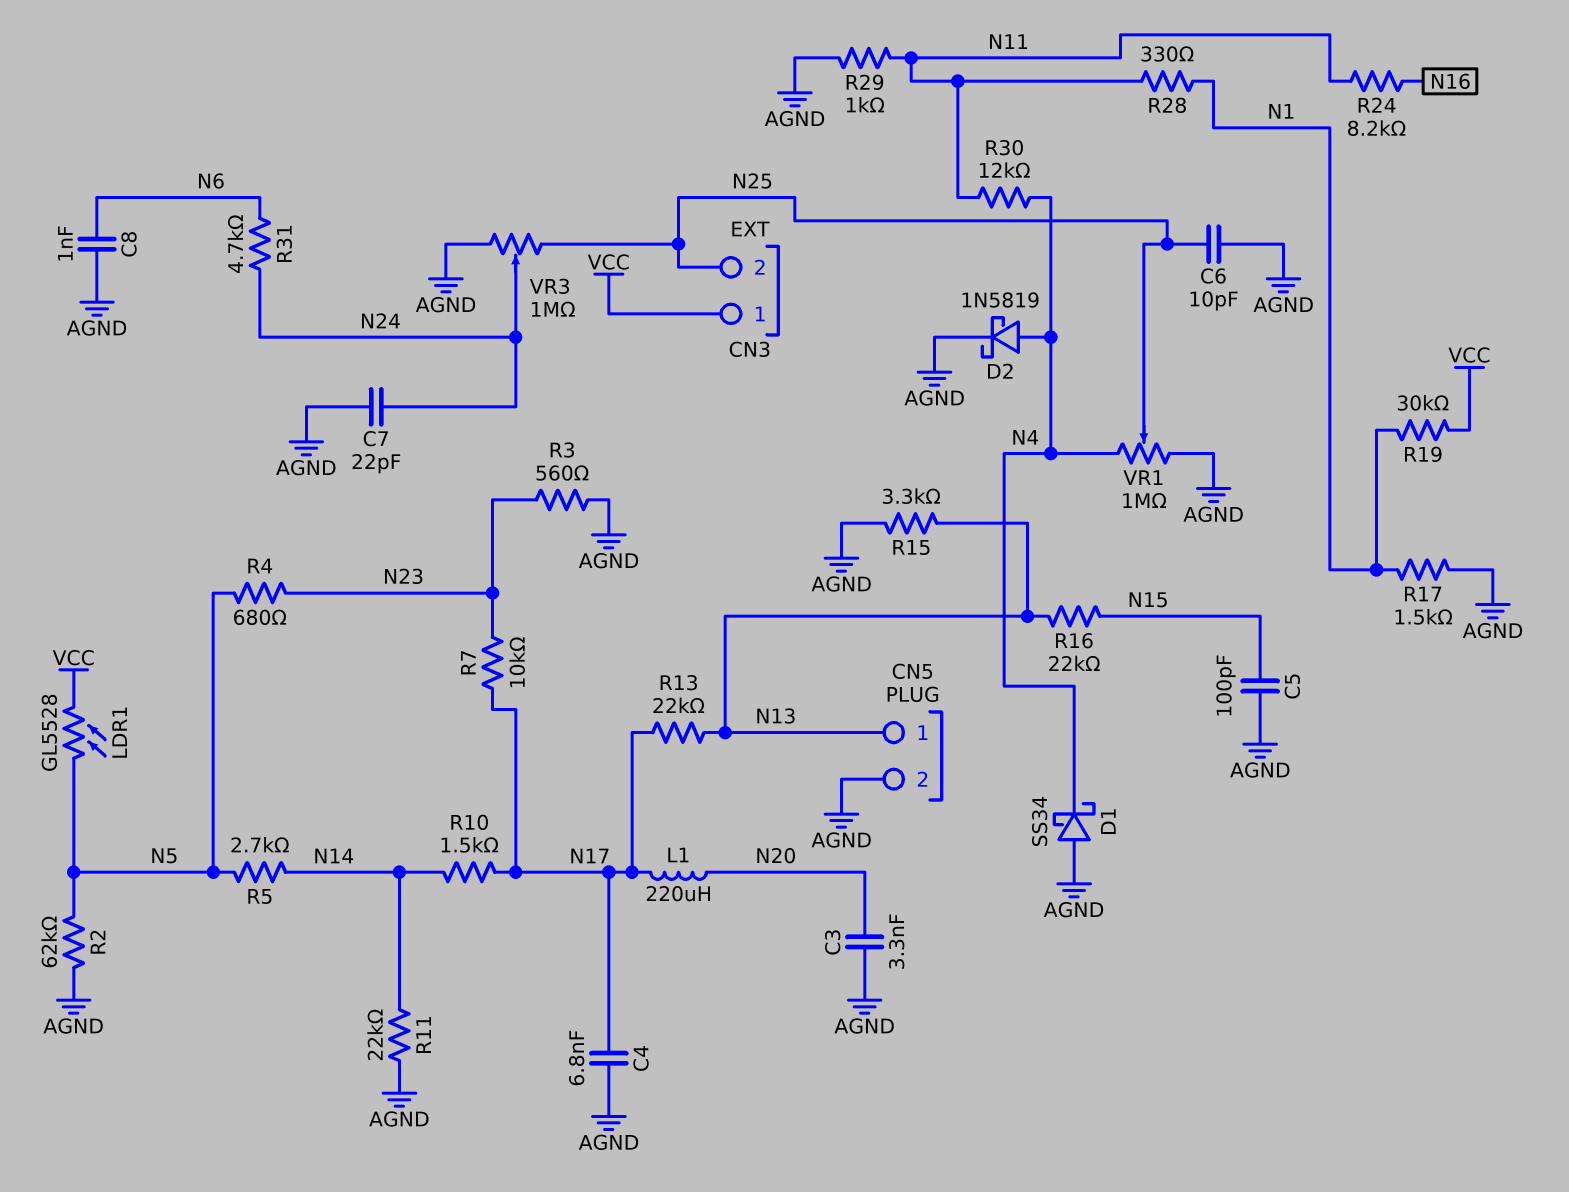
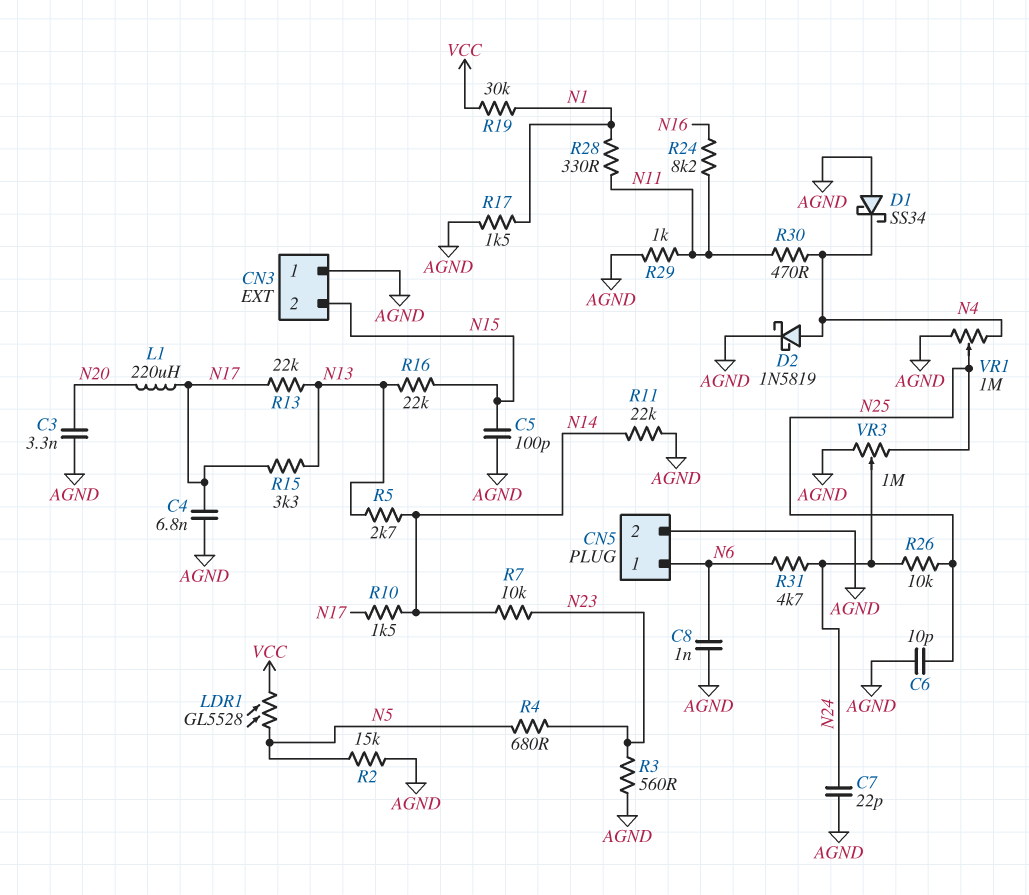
CN3 pin 1: VCC -> AGND
CN3 pin 2: N25 -> N15
CN5 pin 1: N13 -> N6
R2: 62k (AGND, N5) -> 15k (AGND, N5)
R5: 2.7k (N5, N14) -> 2.7k (N13, N14)
R7: 10k (N17, N23) -> 10k (N14, N23)
R15: 3.3k (AGND, N13) -> 3.3k (N13, N17)
R26: none -> 10k (N24, N25)
R30: 12k (N4, N11) -> 470 (N4, N11)

